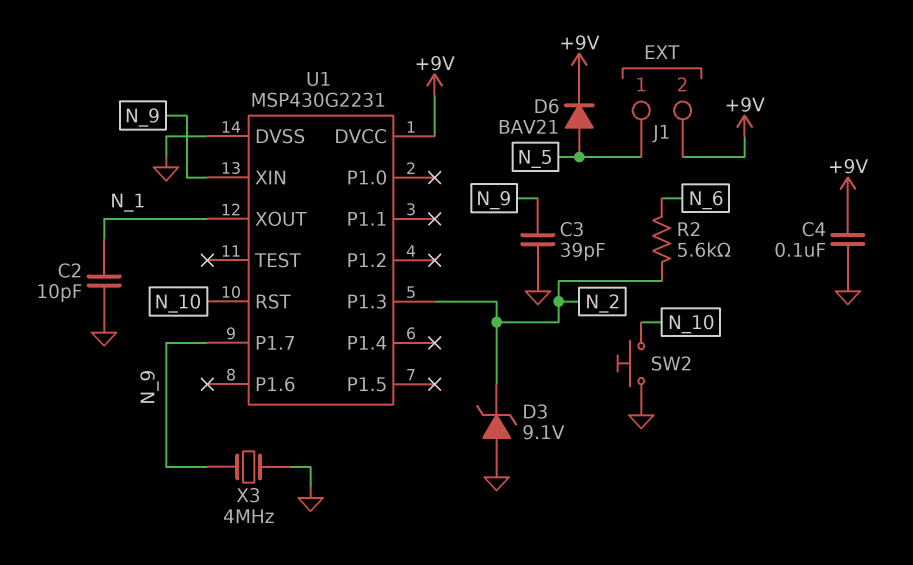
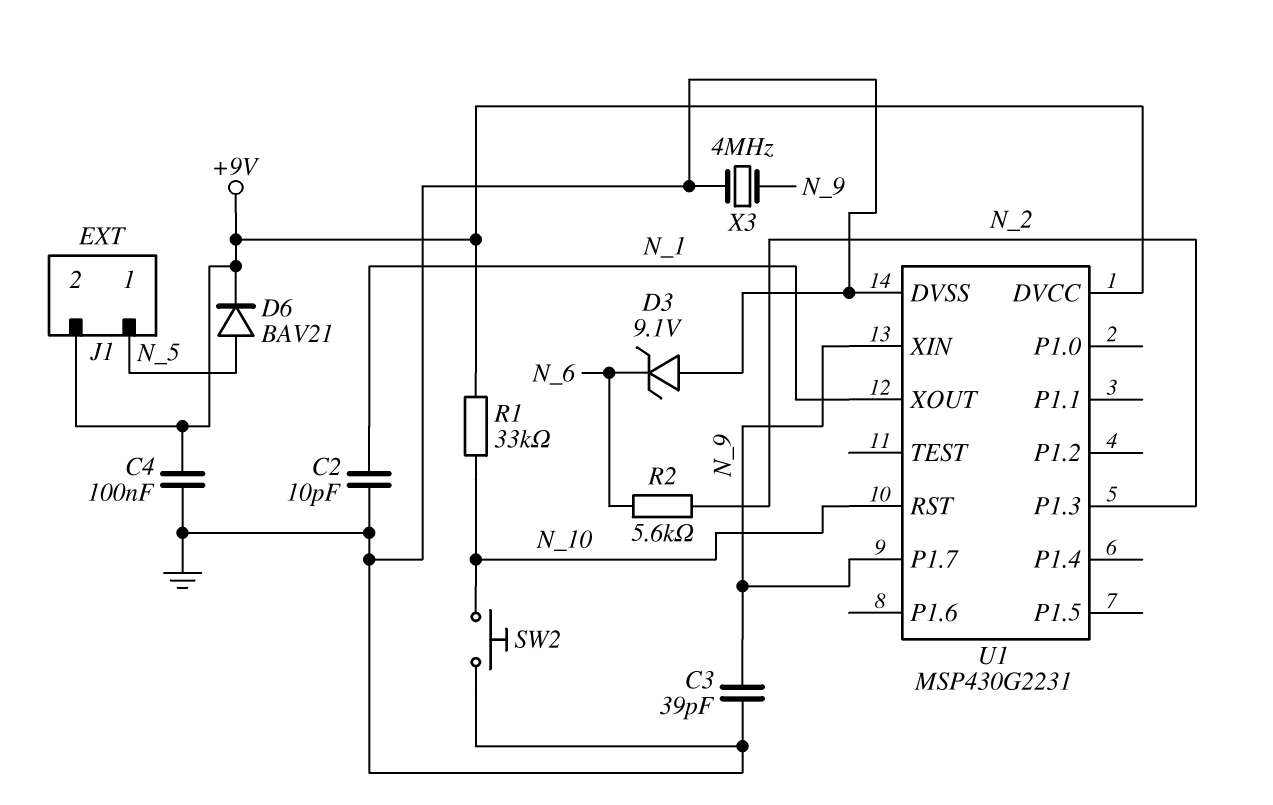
D3: zener 9.1V (A GND, K N_2) -> zener 9.1V (A GND, K N_6)
R1: none -> 33k (+9V, N_10)

